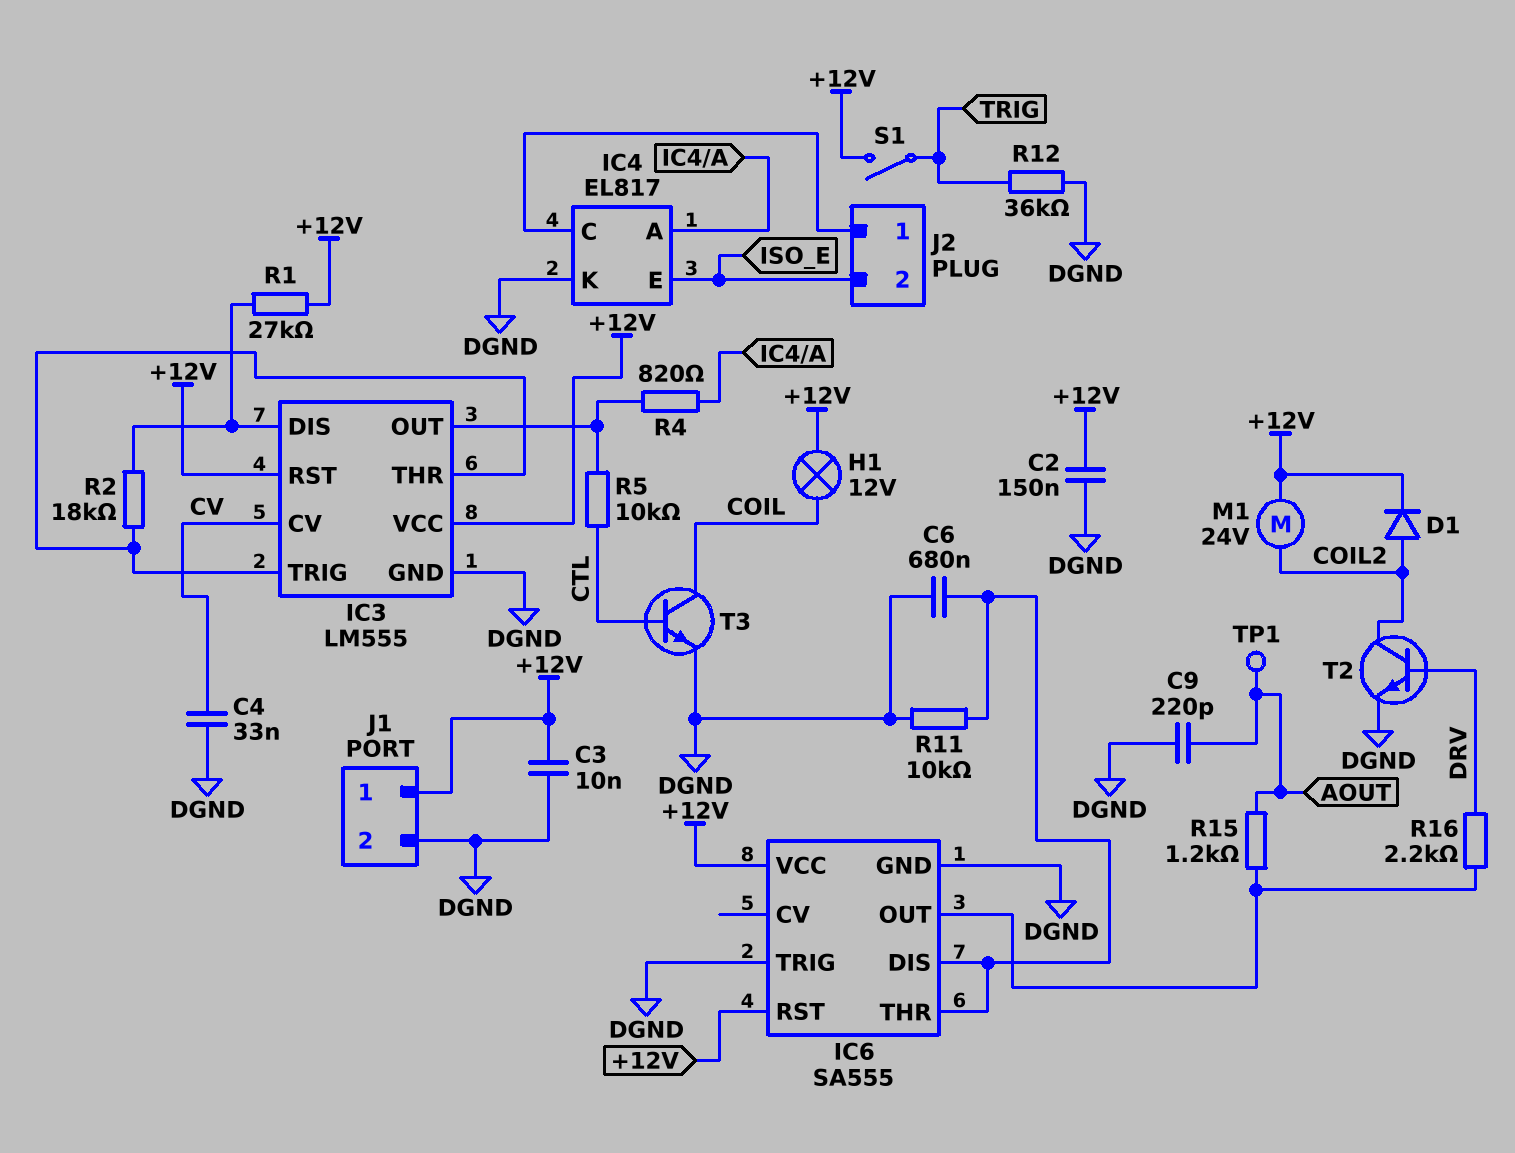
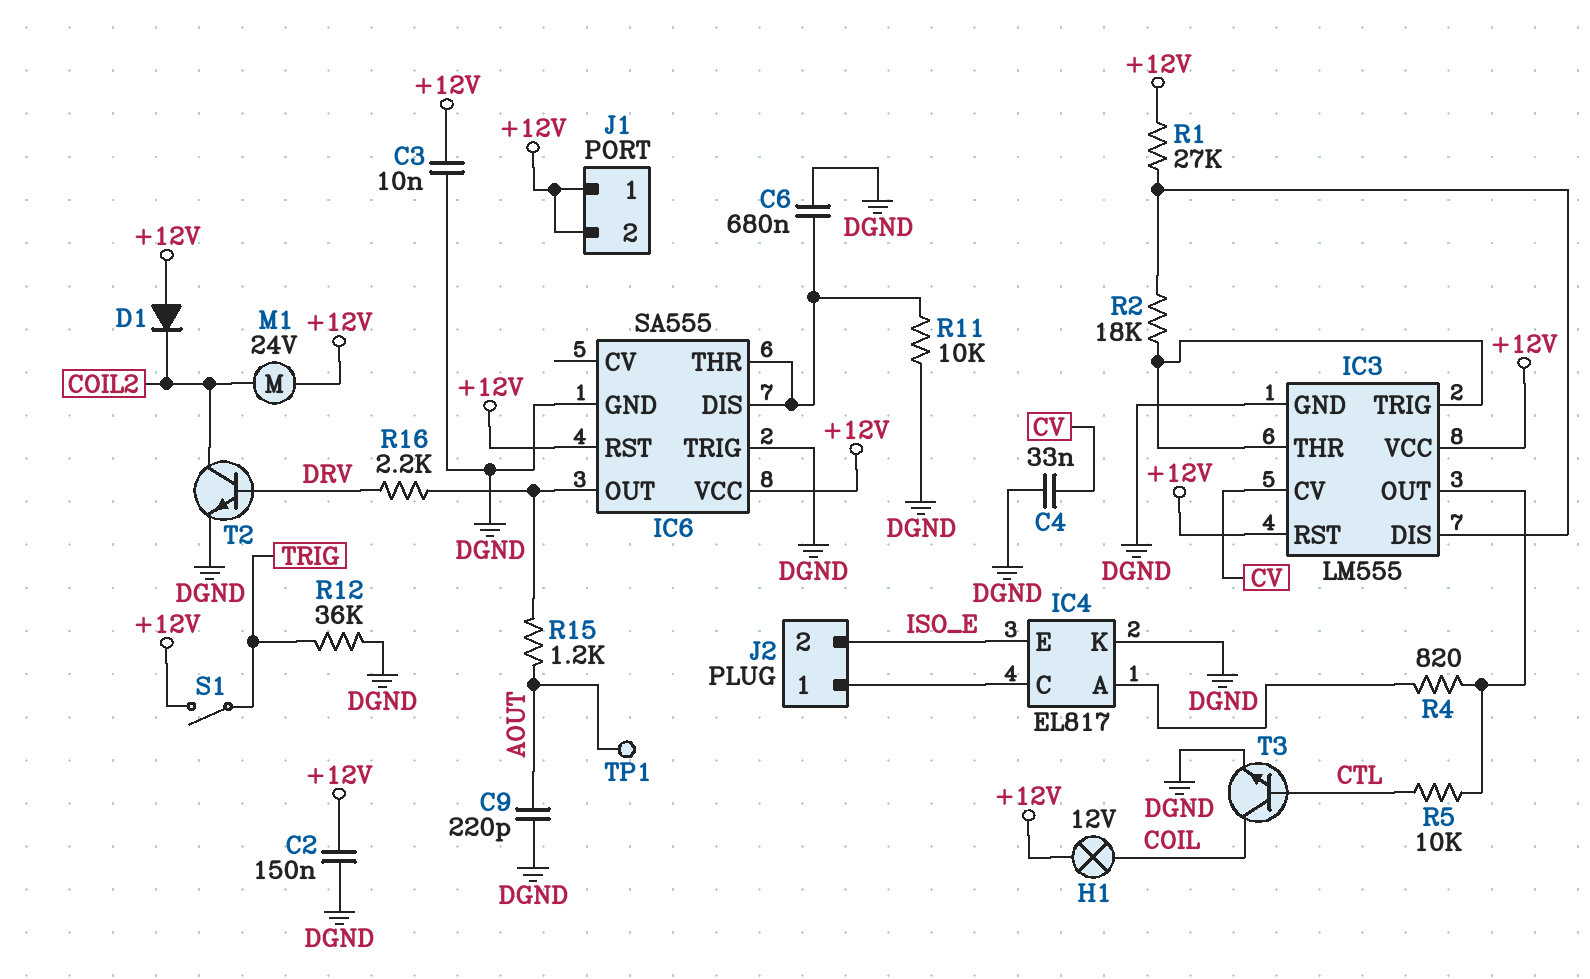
D1: diode (A COIL2, K +12V) -> diode (A +12V, K COIL2)
J1 pin 2: DGND -> +12V

